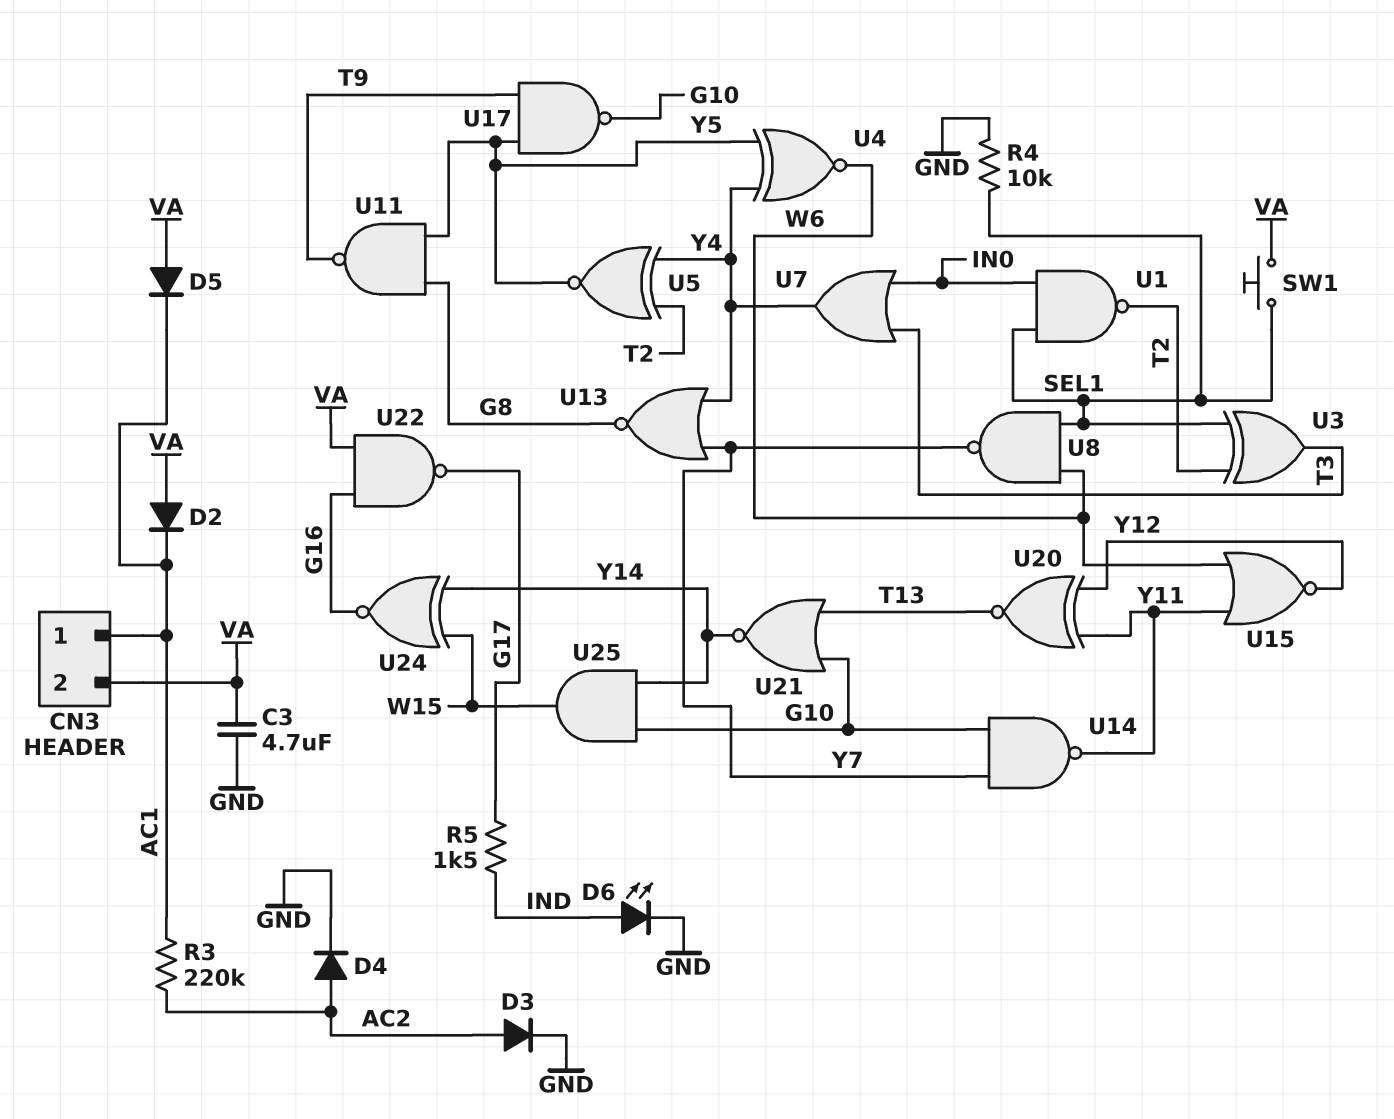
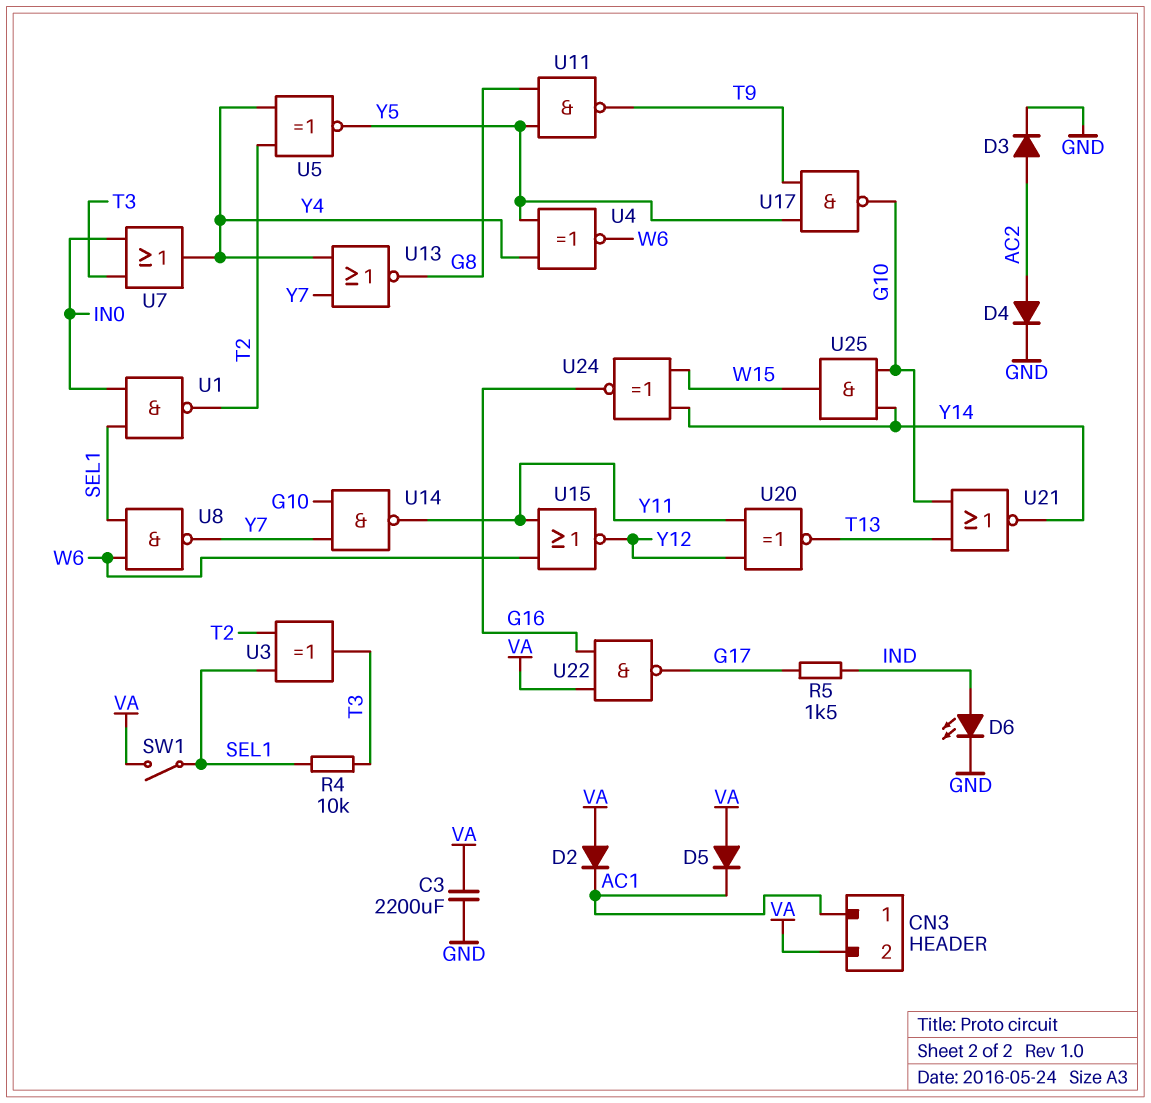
C3: 4.7uF (GND, VA) -> 2200uF (GND, VA)
R3: 220k (AC1, AC2) -> none
R4: 10k (GND, SEL1) -> 10k (SEL1, T3)
SW1: button (SEL1, VA) -> switch (SEL1, VA)

